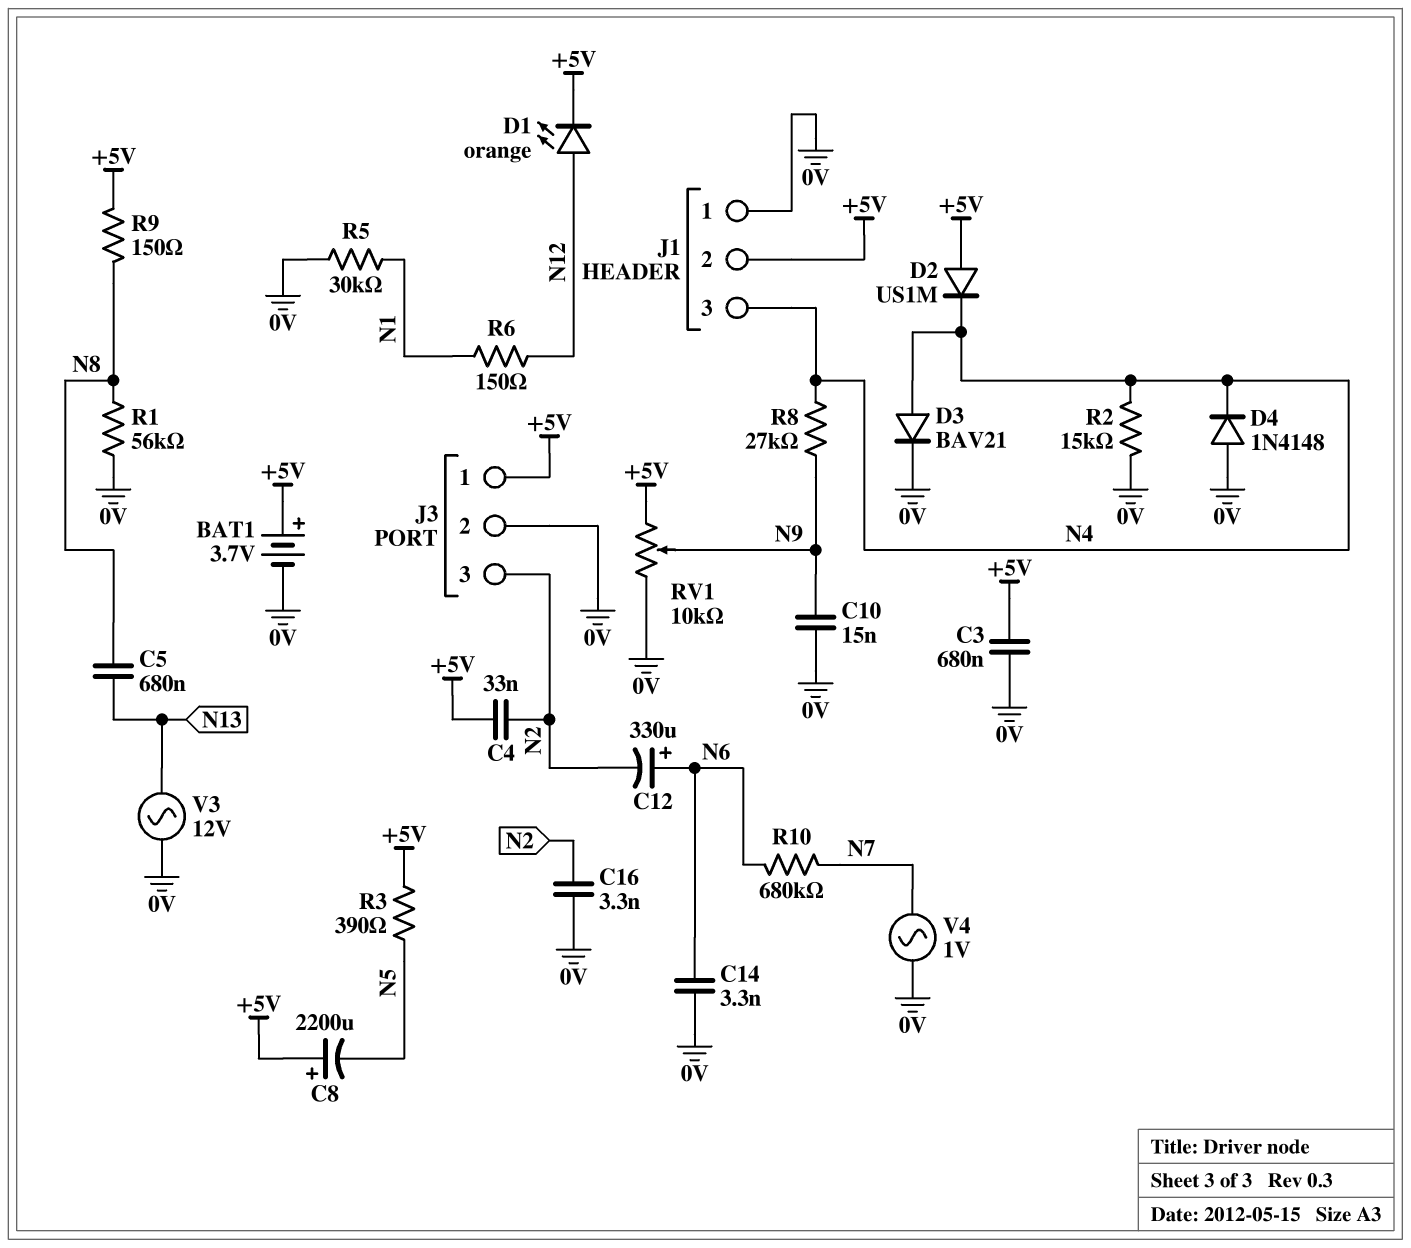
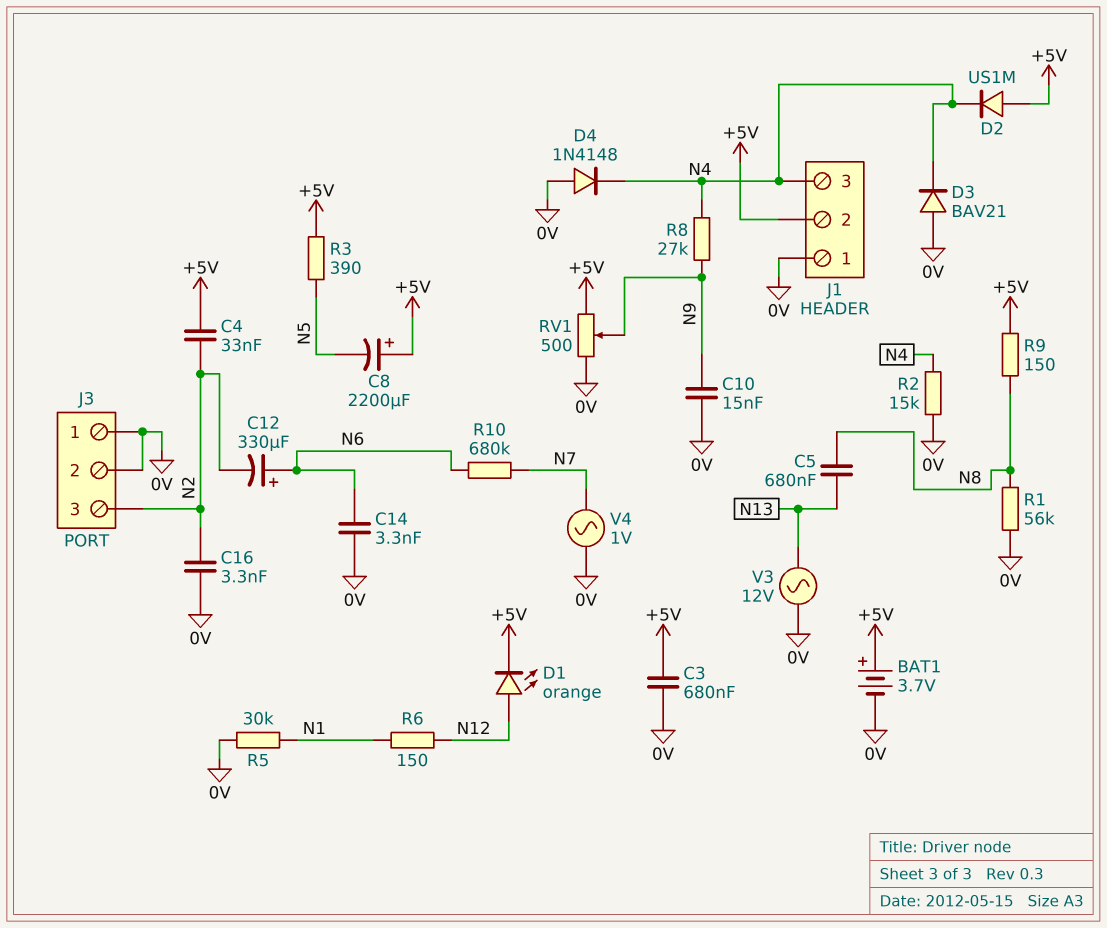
D3: diode BAV21 (A N4, K 0V) -> diode BAV21 (A 0V, K N4)
J3 pin 1: +5V -> 0V
RV1: 10k (+5V, 0V, wiper N9) -> 500 (+5V, 0V, wiper N9)

